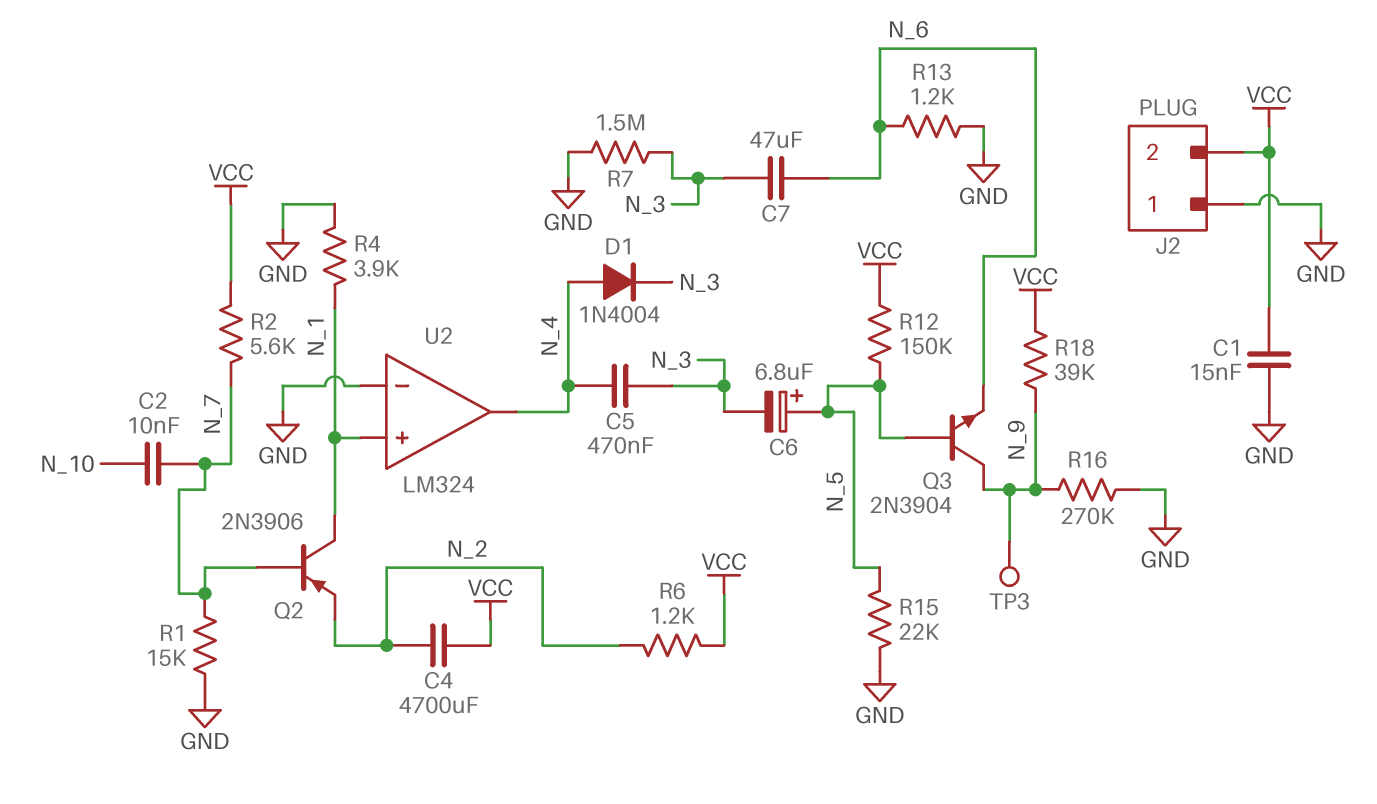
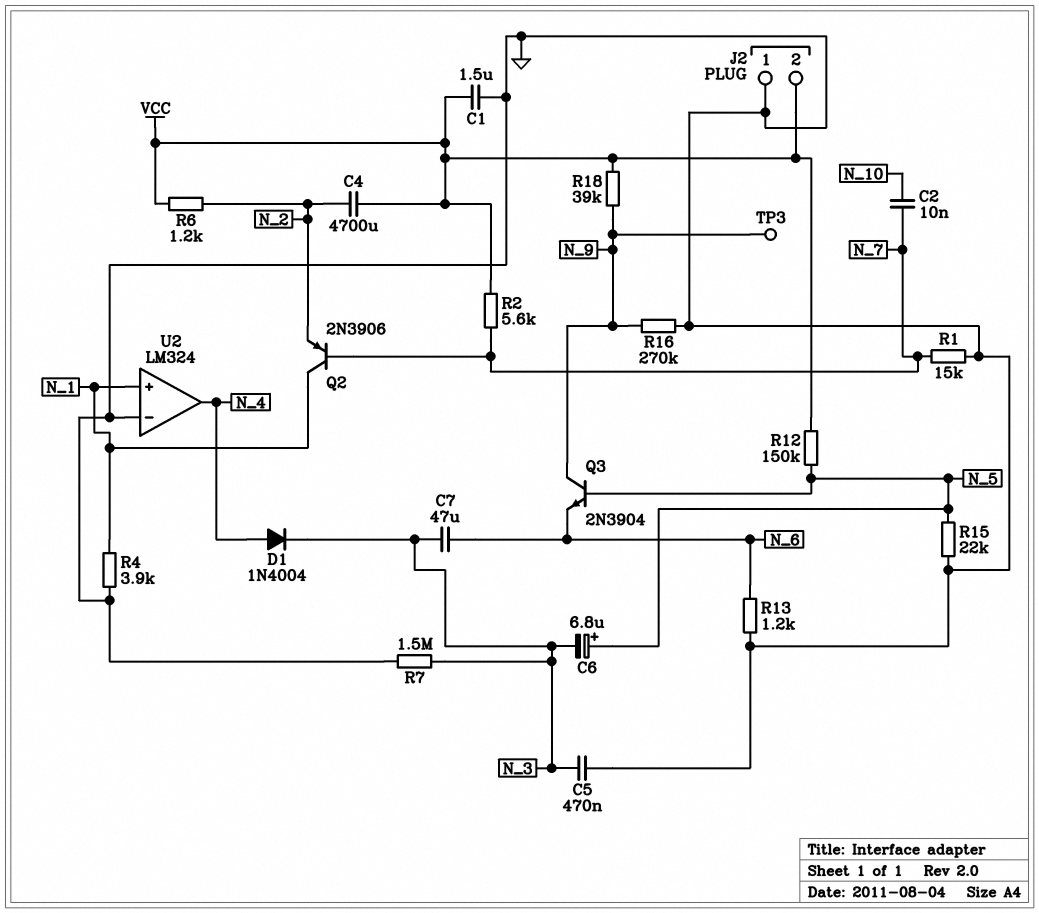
C1: 15nF (GND, VCC) -> 1.5uF (GND, VCC)
C5: 470nF (N_3, N_4) -> 470nF (GND, N_3)

